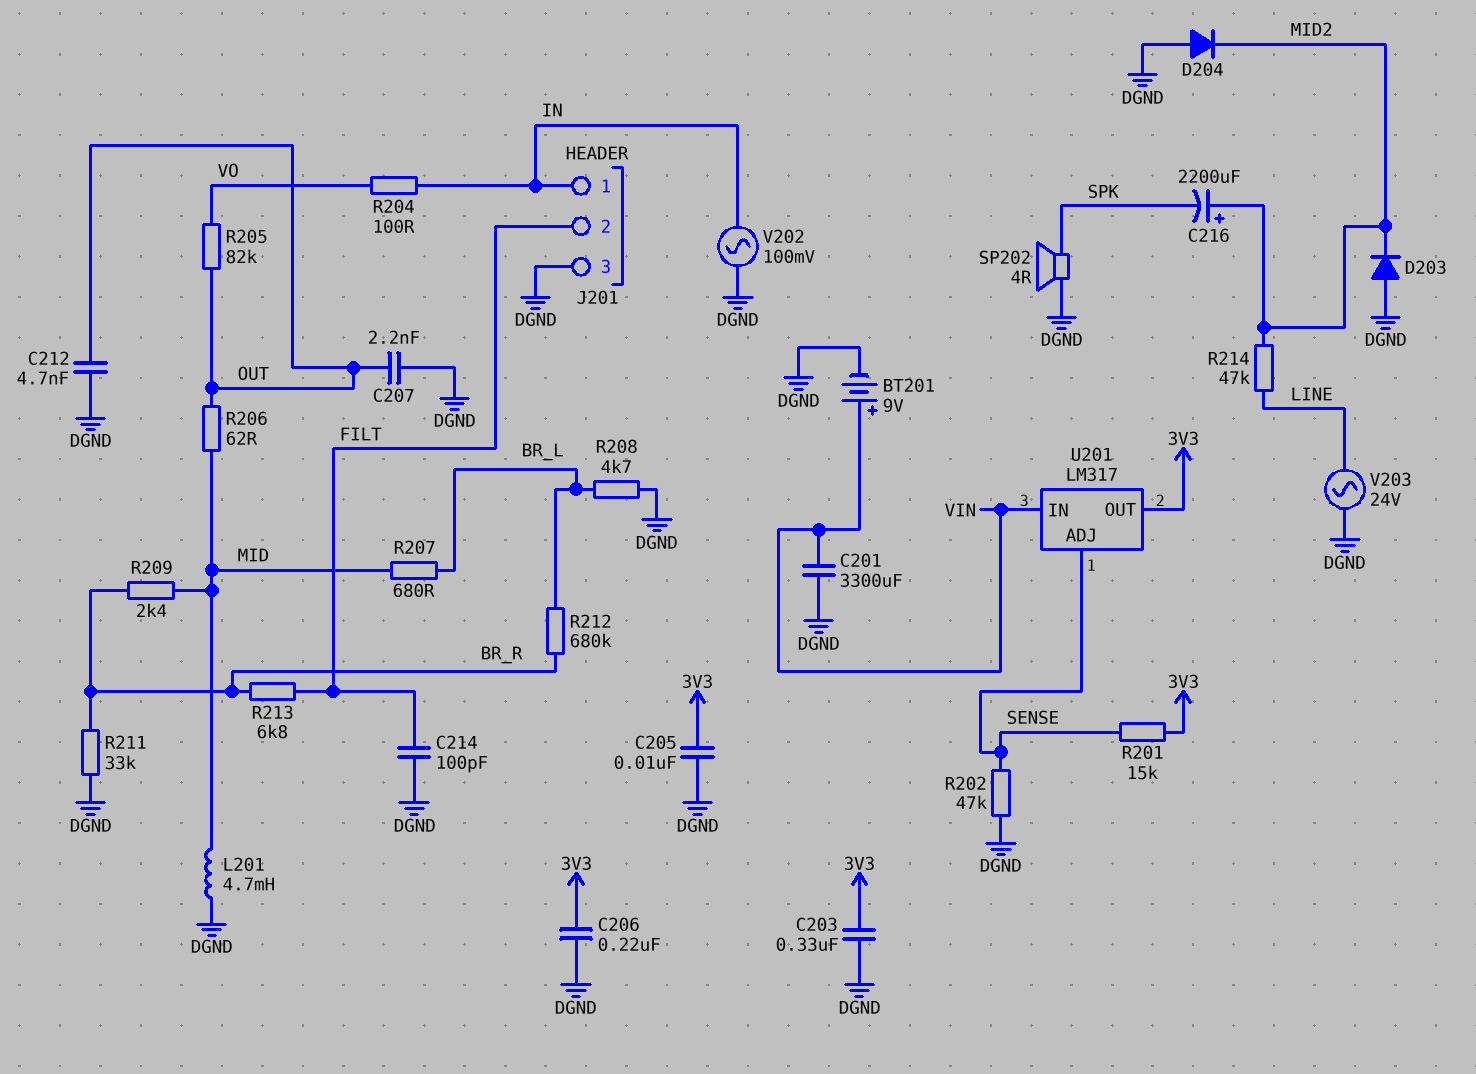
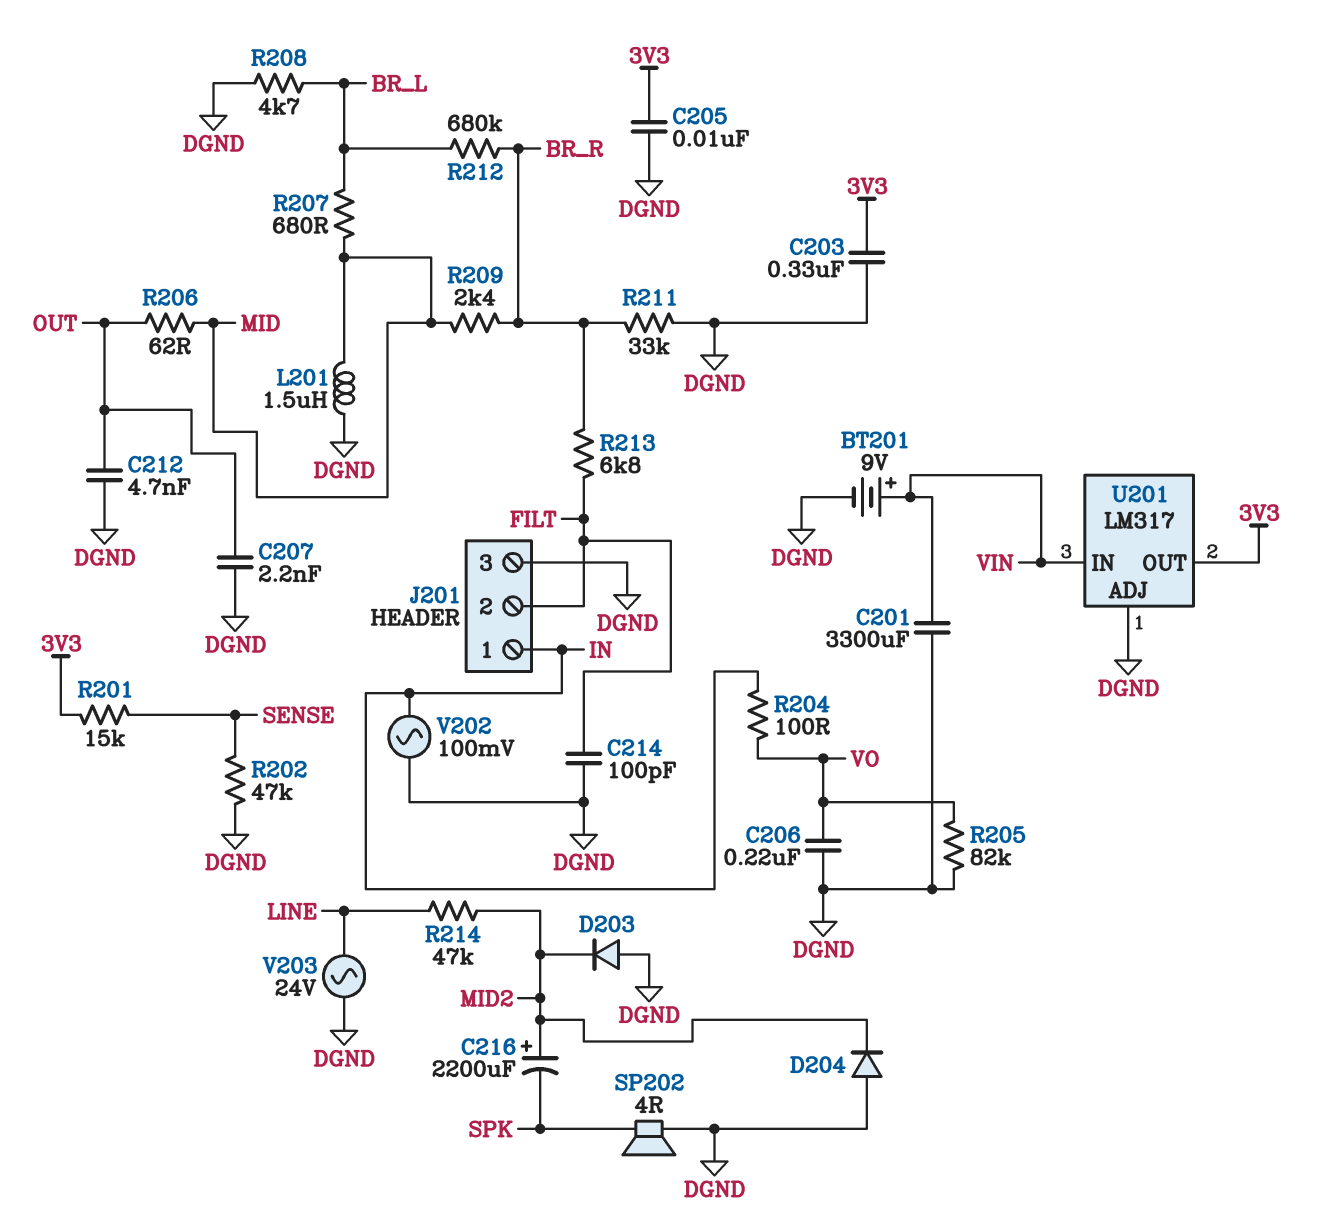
C206: 220nF (3V3, DGND) -> 220nF (DGND, VO)
L201: 4.7mH (DGND, MID) -> 1.5uH (DGND, MID)
R205: 82k (OUT, VO) -> 82k (DGND, VO)
U201 pin ADJ: SENSE -> DGND

